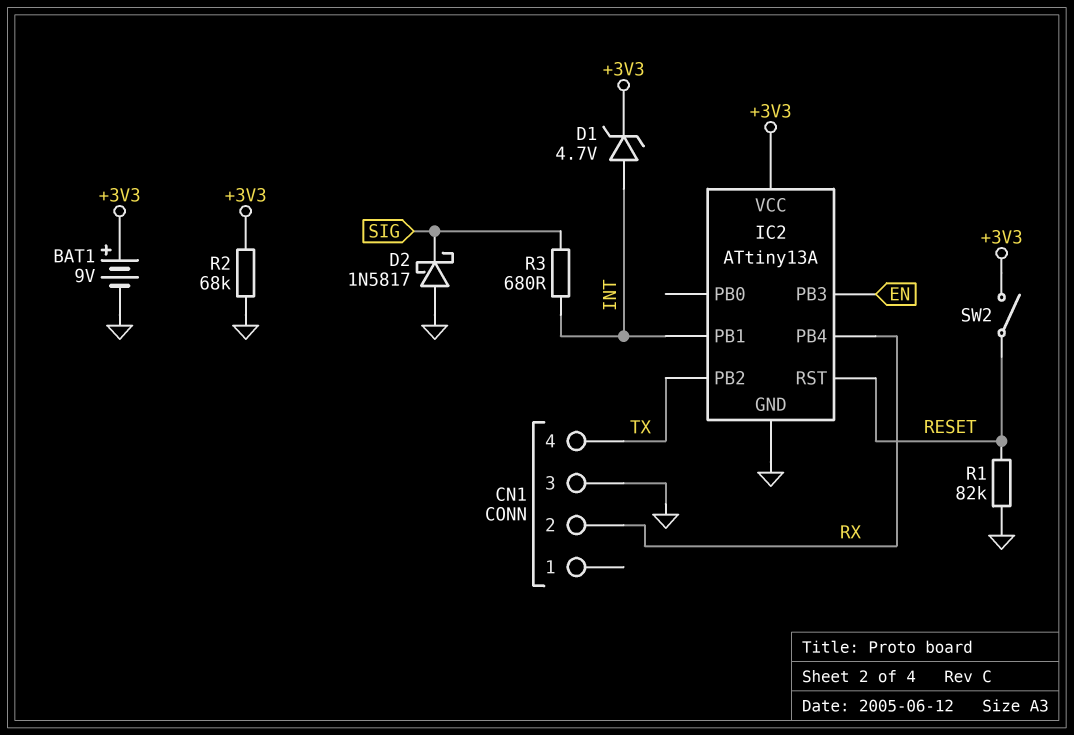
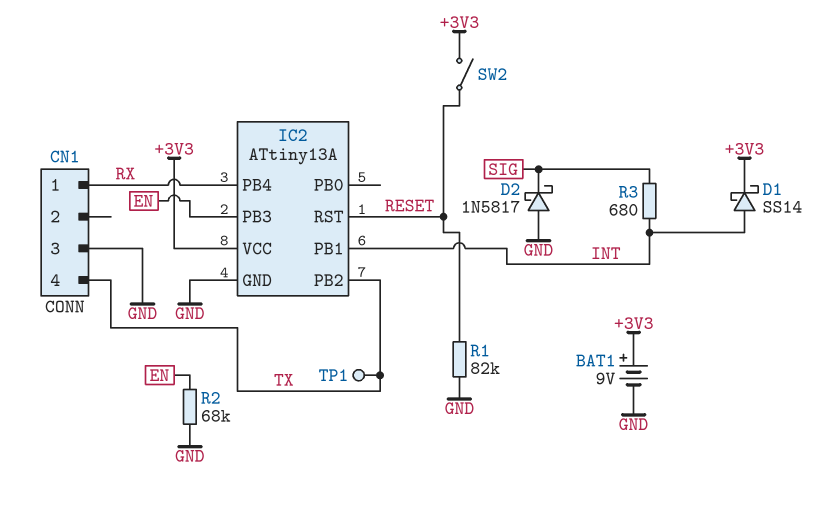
CN1 pin 1: none -> RX
CN1 pin 2: RX -> none
D1: zener 4.7V (A INT, K +3V3) -> schottky SS14 (A INT, K +3V3)
R2: 68k (+3V3, GND) -> 68k (EN, GND)
TP1: none -> test point (TX)

